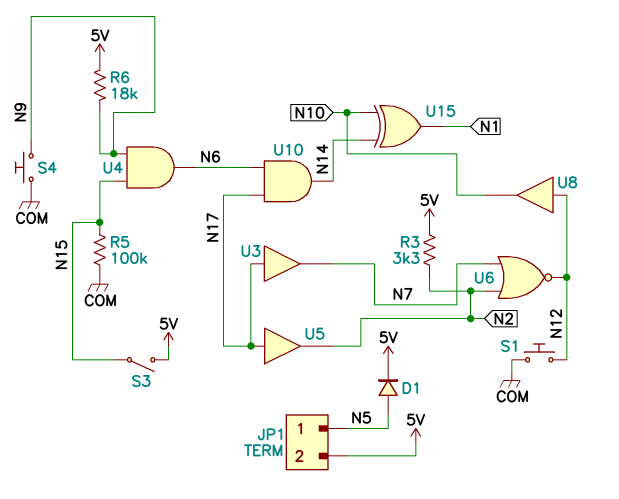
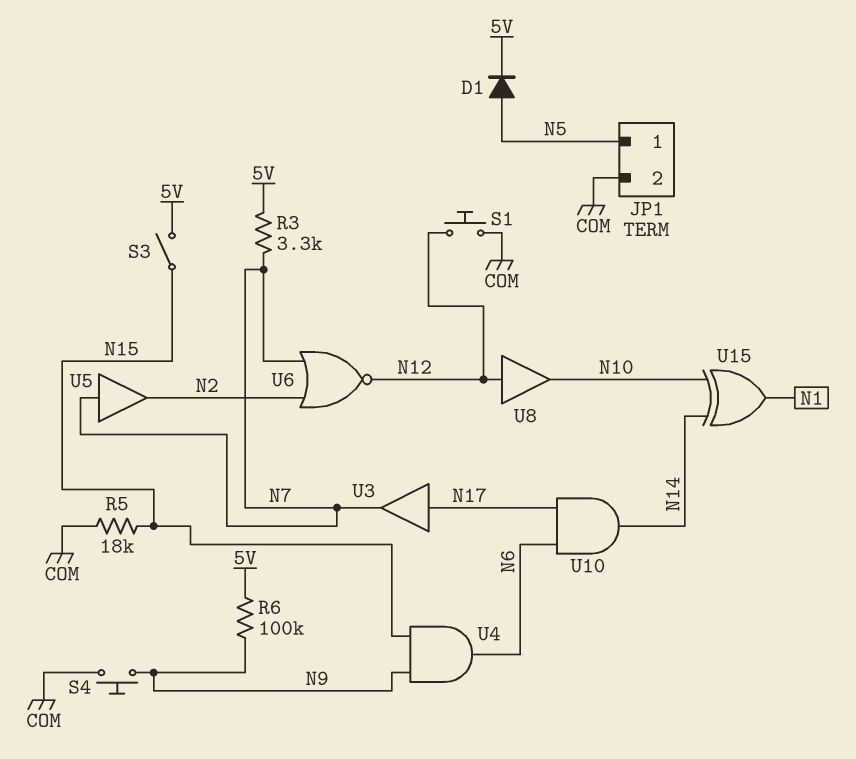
JP1 pin 2: 5V -> COM
R3: 3.3k (5V, N2) -> 3.3k (5V, N7)
R5: 100k (COM, N15) -> 18k (COM, N15)
R6: 18k (5V, N9) -> 100k (5V, N9)
U5: buffer (in N17, out N2) -> buffer (in N7, out N2)

